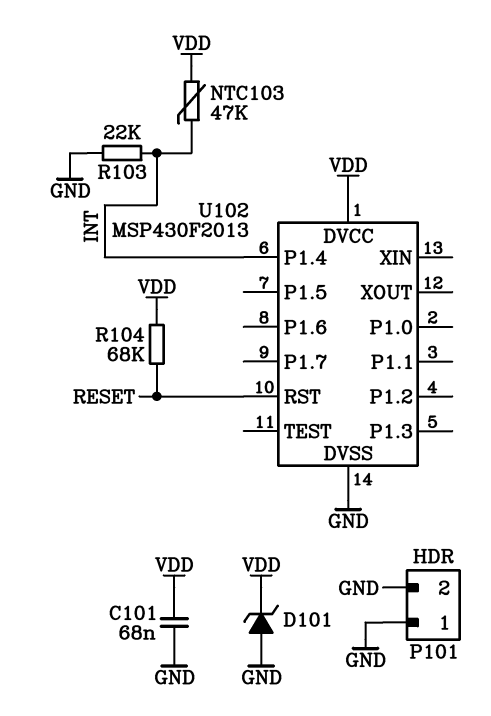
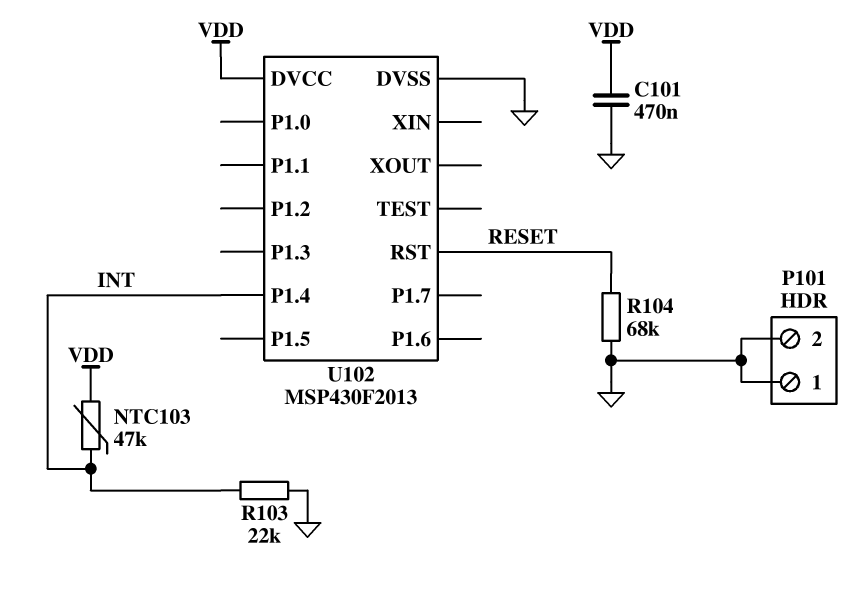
C101: 68nF (GND, VDD) -> 470nF (GND, VDD)
D101: zener (A GND, K VDD) -> none
R104: 68k (RESET, VDD) -> 68k (GND, RESET)

